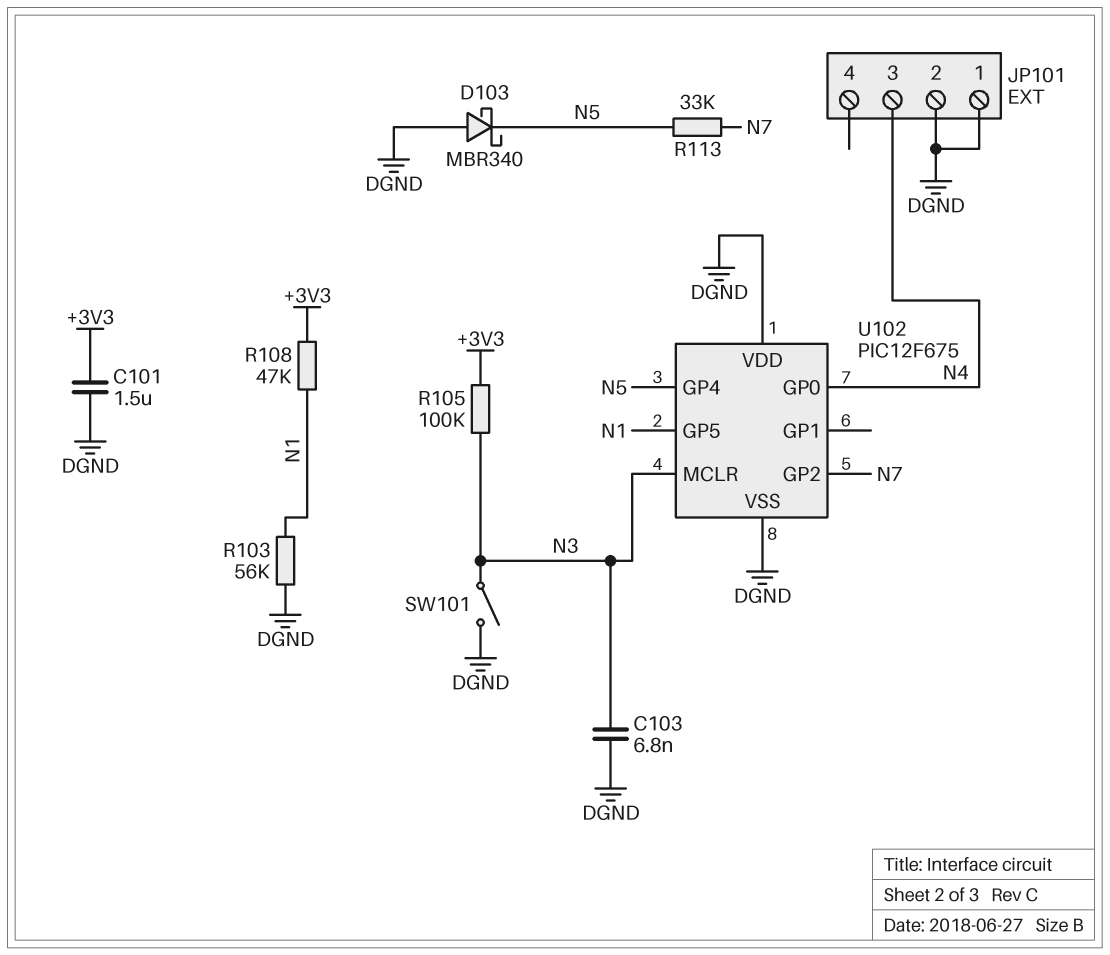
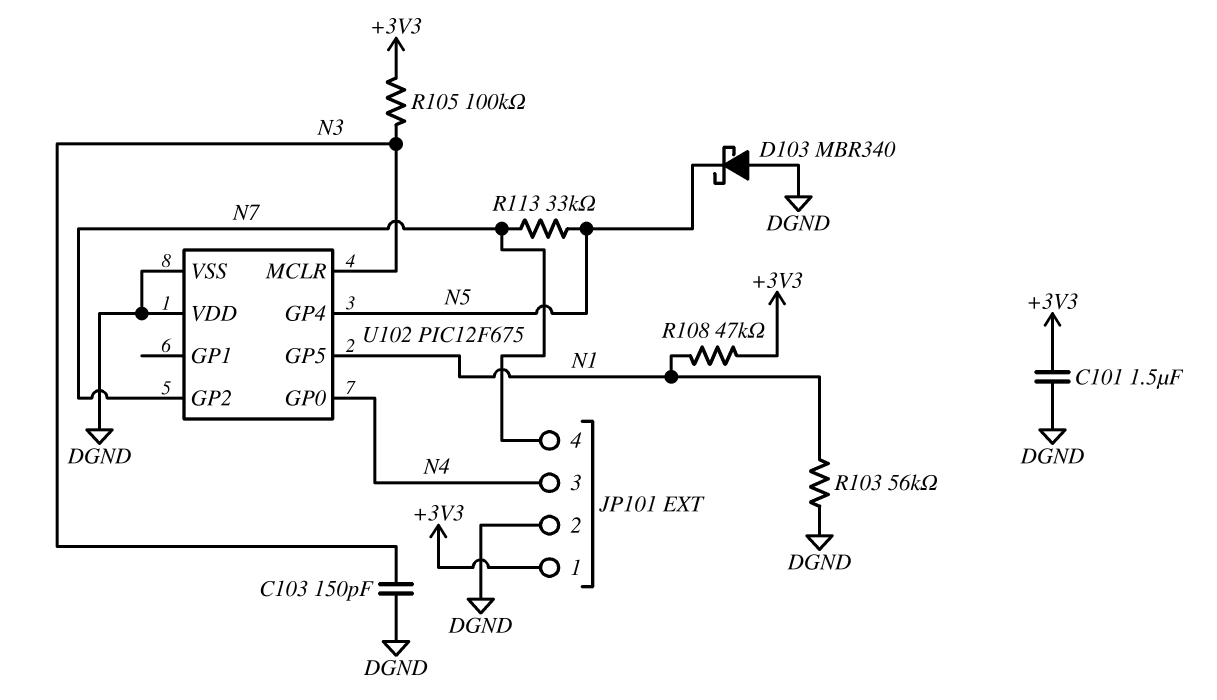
C103: 6.8nF (DGND, N3) -> 150pF (DGND, N3)
JP101 pin 1: DGND -> +3V3
JP101 pin 4: none -> N7
SW101: switch (DGND, N3) -> none

